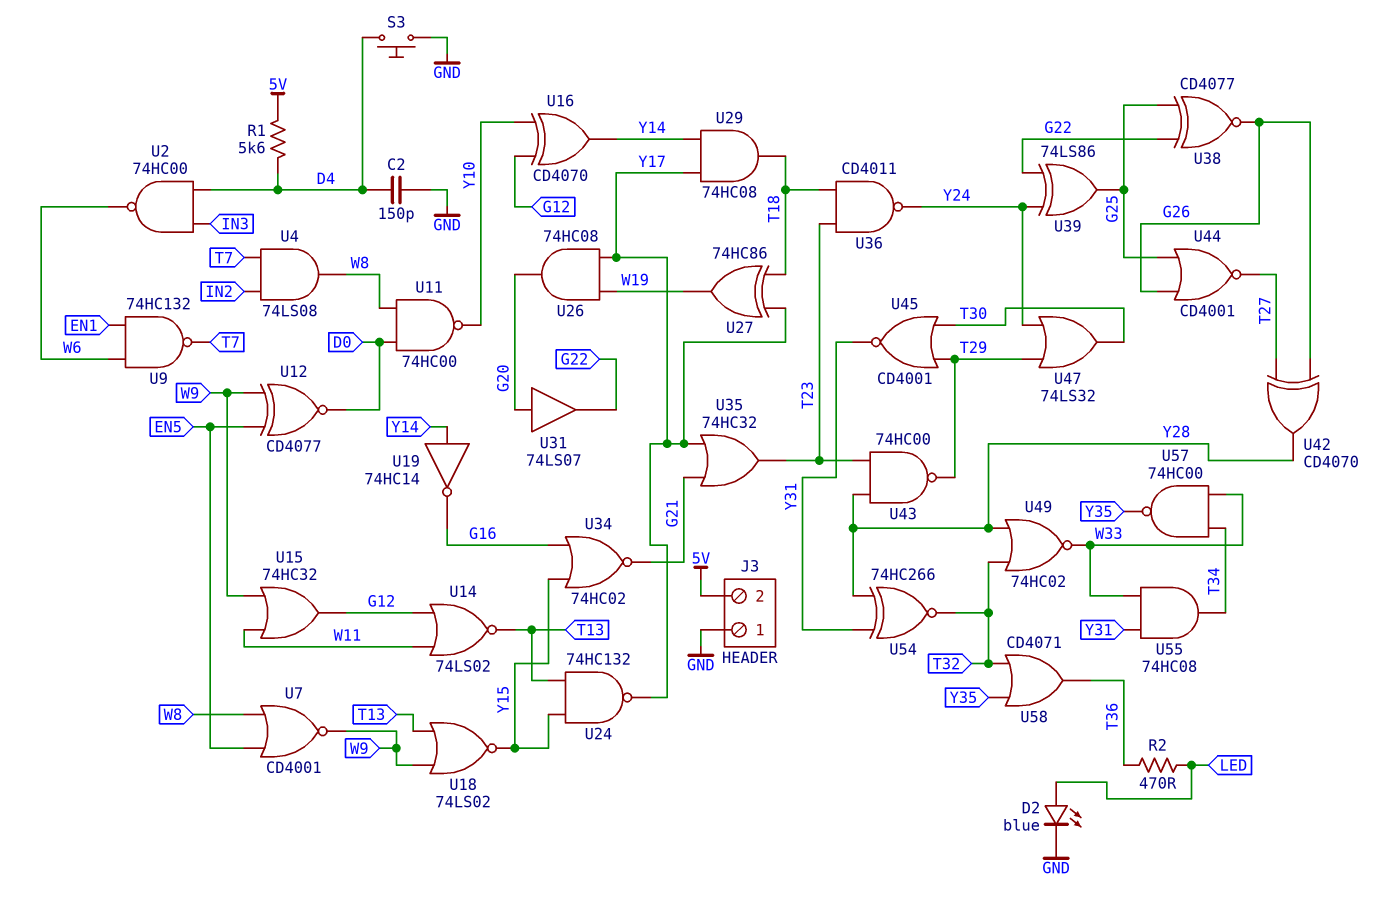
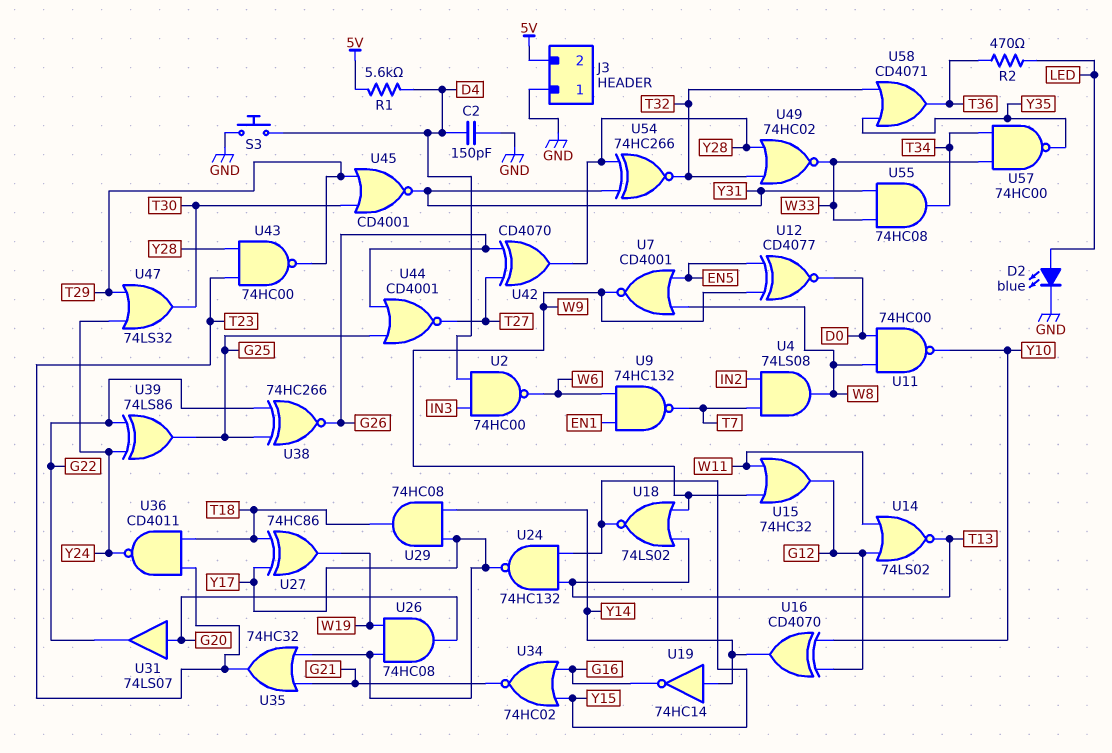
U38: XNOR CD4077 (in G22, in G25, out G26) -> XNOR 74HC266 (in G22, in G25, out G26)

